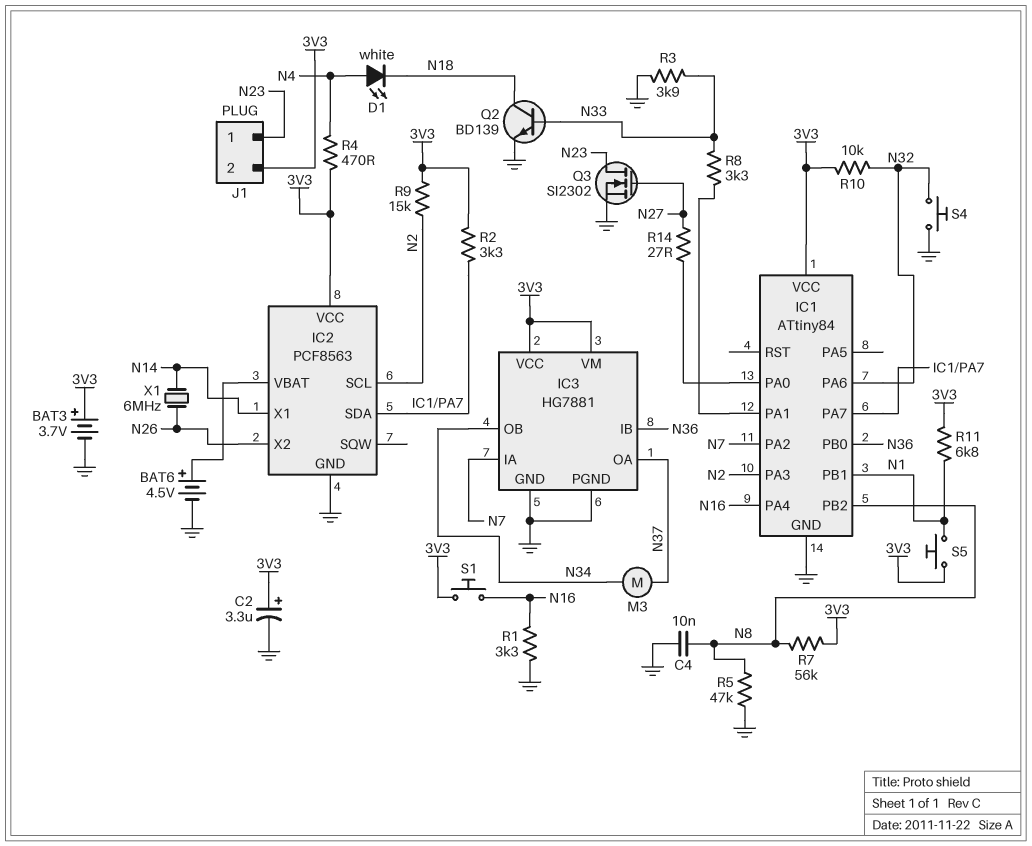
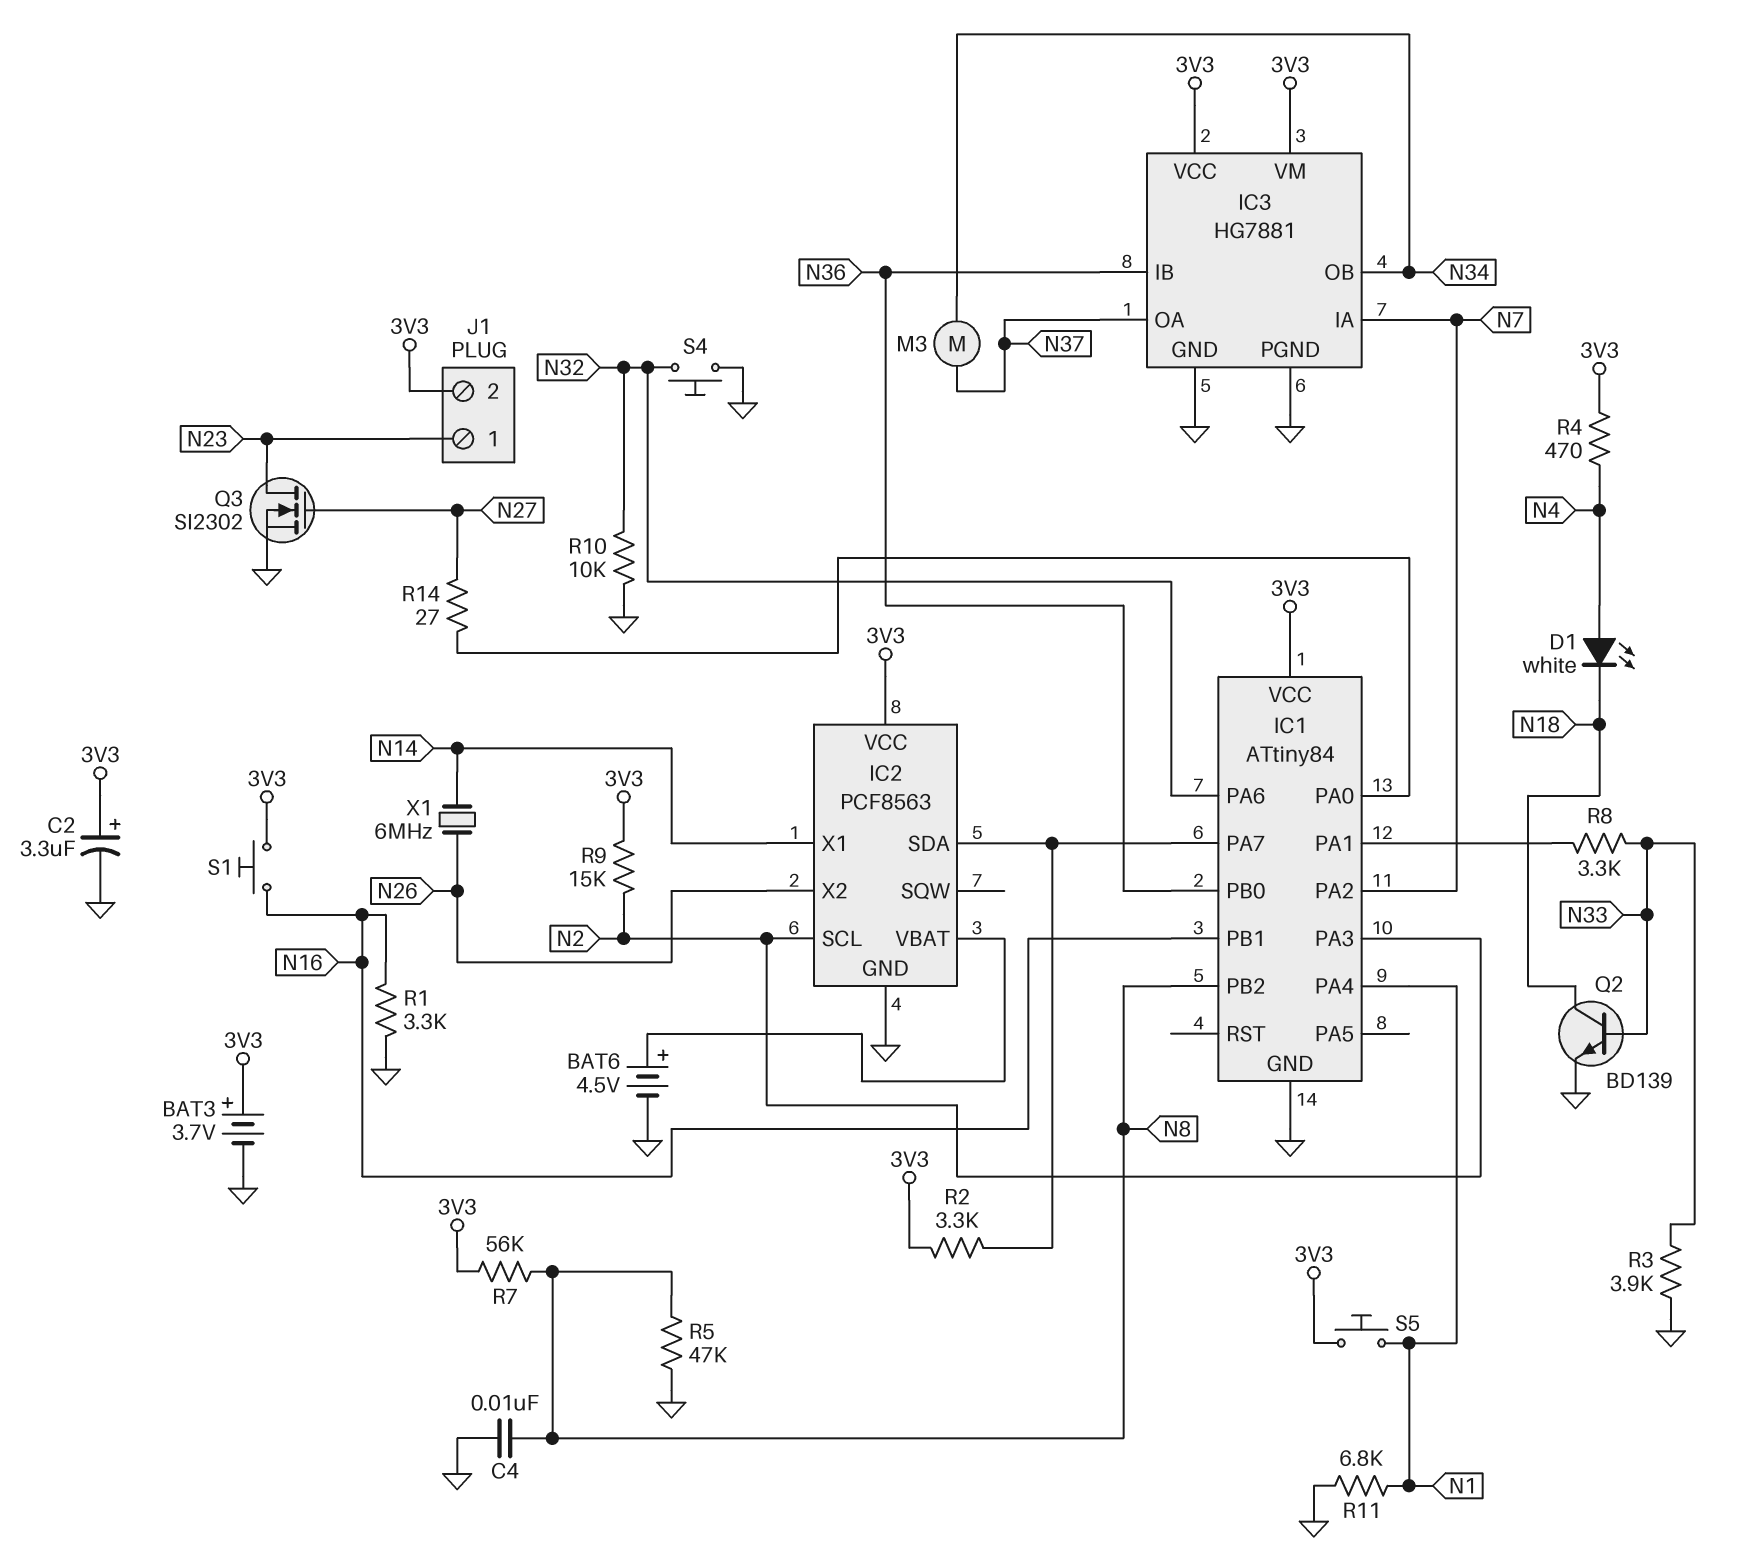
IC1 pin PA4: N16 -> N1
IC1 pin PB1: N1 -> N16
R10: 10k (3V3, N32) -> 10k (GND, N32)
R11: 6.8k (3V3, N1) -> 6.8k (GND, N1)

